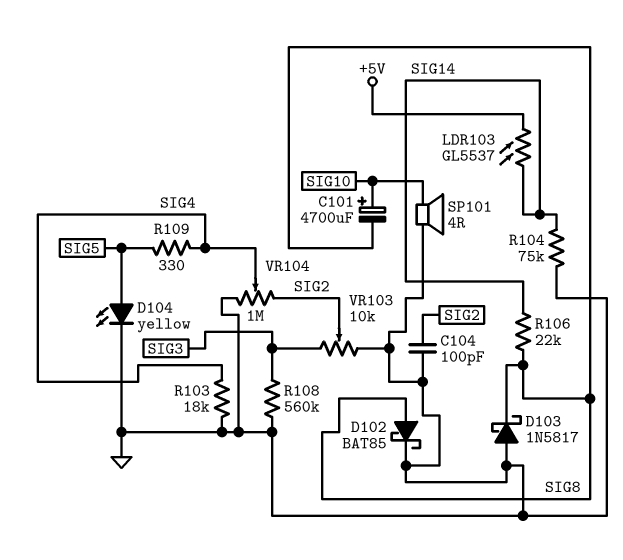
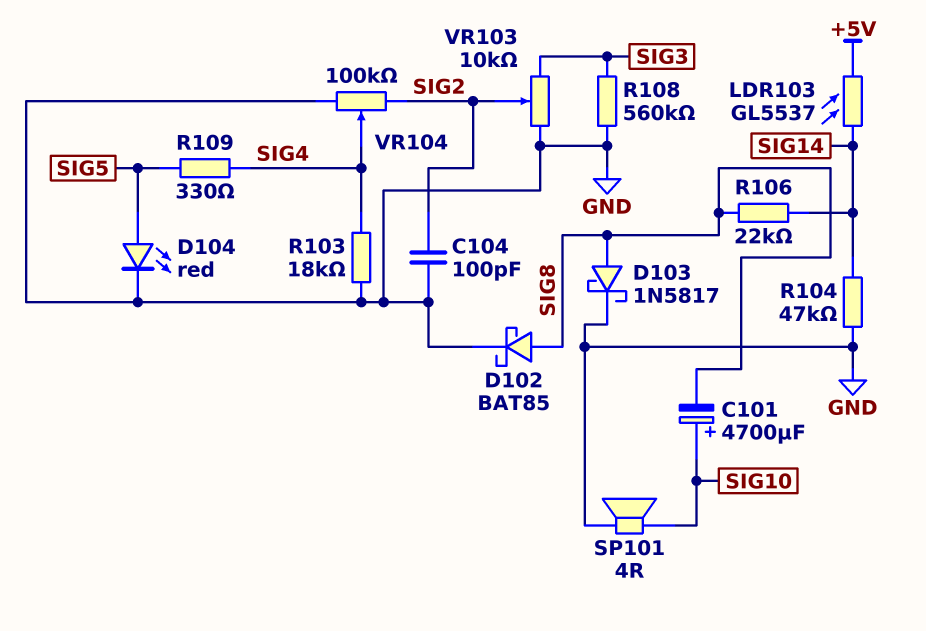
D103: schottky 1N5817 (A GND, K SIG8) -> schottky 1N5817 (A SIG8, K GND)
D104: LED yellow (A SIG5, K GND) -> LED red (A SIG5, K GND)
R104: 75k (GND, SIG14) -> 47k (GND, SIG14)
VR104: 1M (GND, SIG2, wiper SIG4) -> 100k (GND, SIG2, wiper SIG4)

